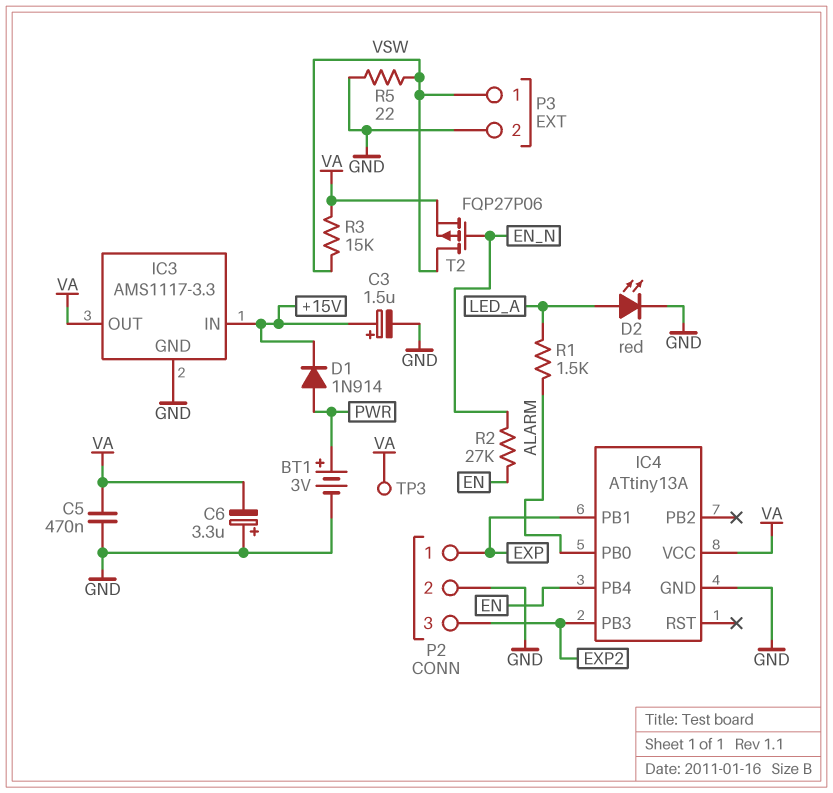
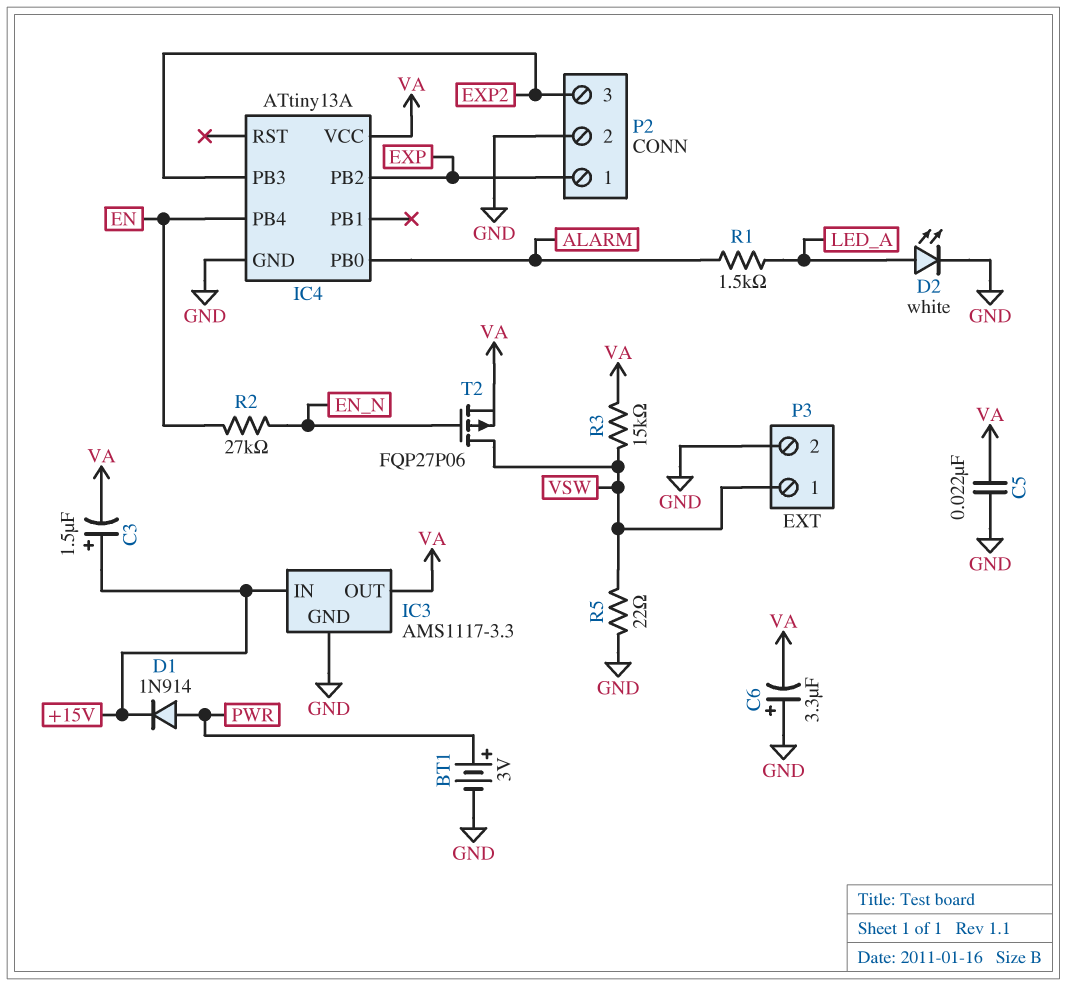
C3: 1.5uF (plus +15V, minus GND) -> 1.5uF (plus +15V, minus VA)
C5: 470nF (GND, VA) -> 22nF (GND, VA)
D2: LED red (A LED_A, K GND) -> LED white (A LED_A, K GND)
IC4 pin PB1: EXP -> none
IC4 pin PB2: none -> EXP
TP3: test point (VA) -> none

